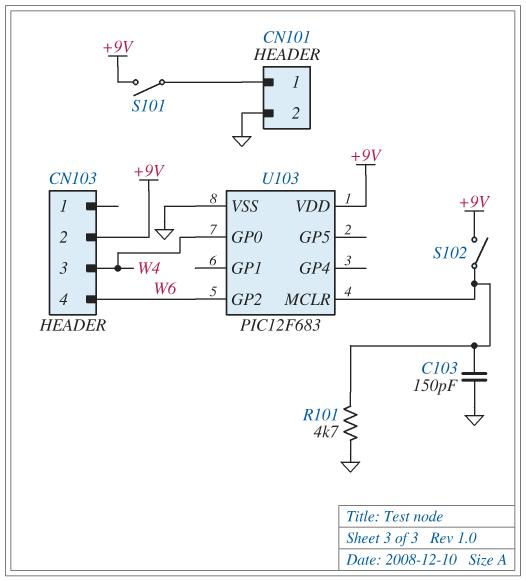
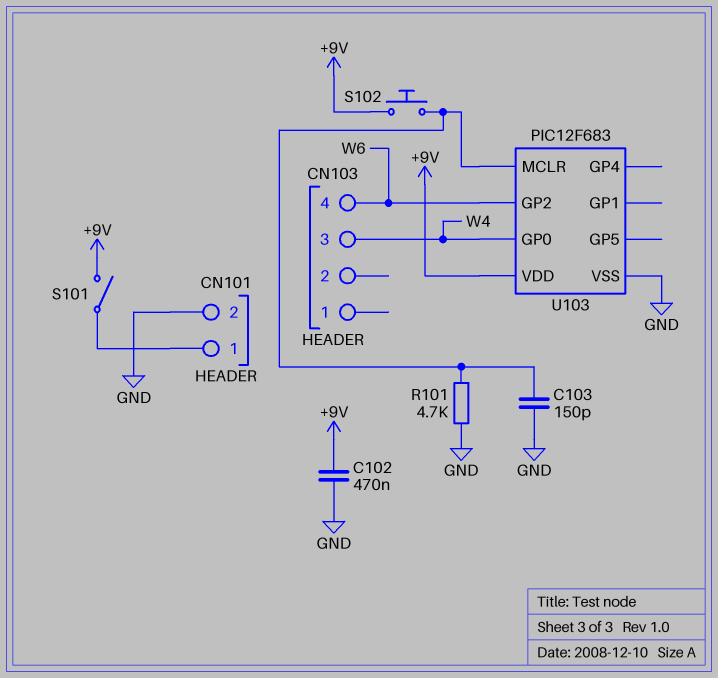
C102: none -> 470nF (+9V, GND)
CN103 pin 2: +9V -> none
S102: switch (+9V, U103/MCLR) -> button (+9V, U103/MCLR)

